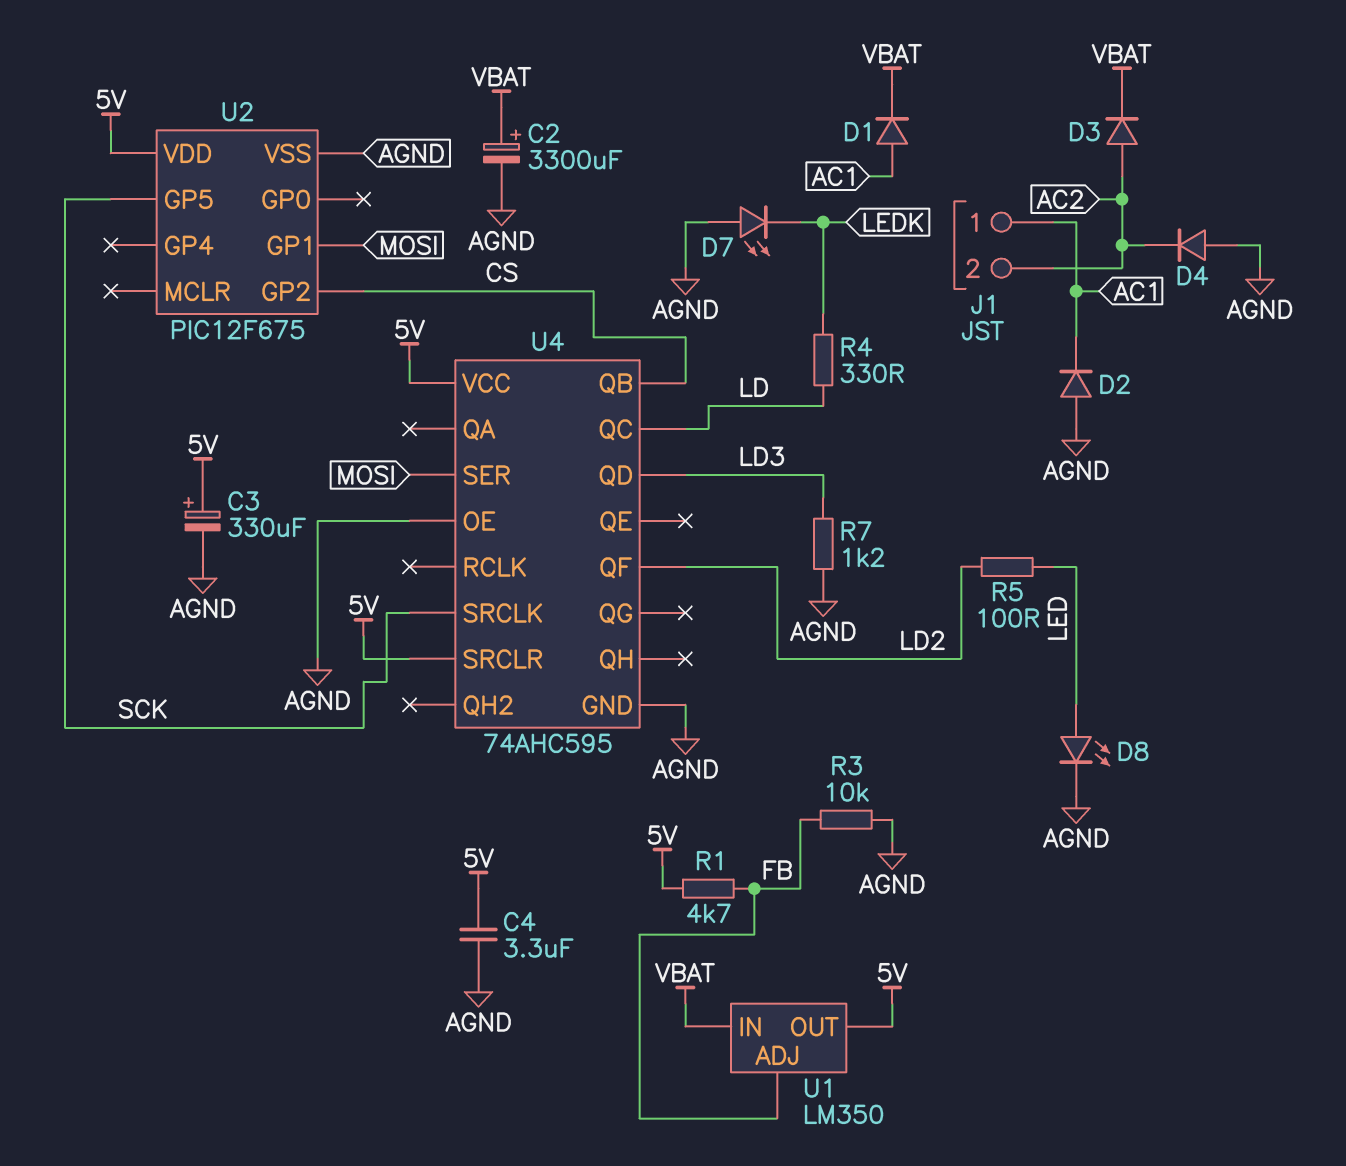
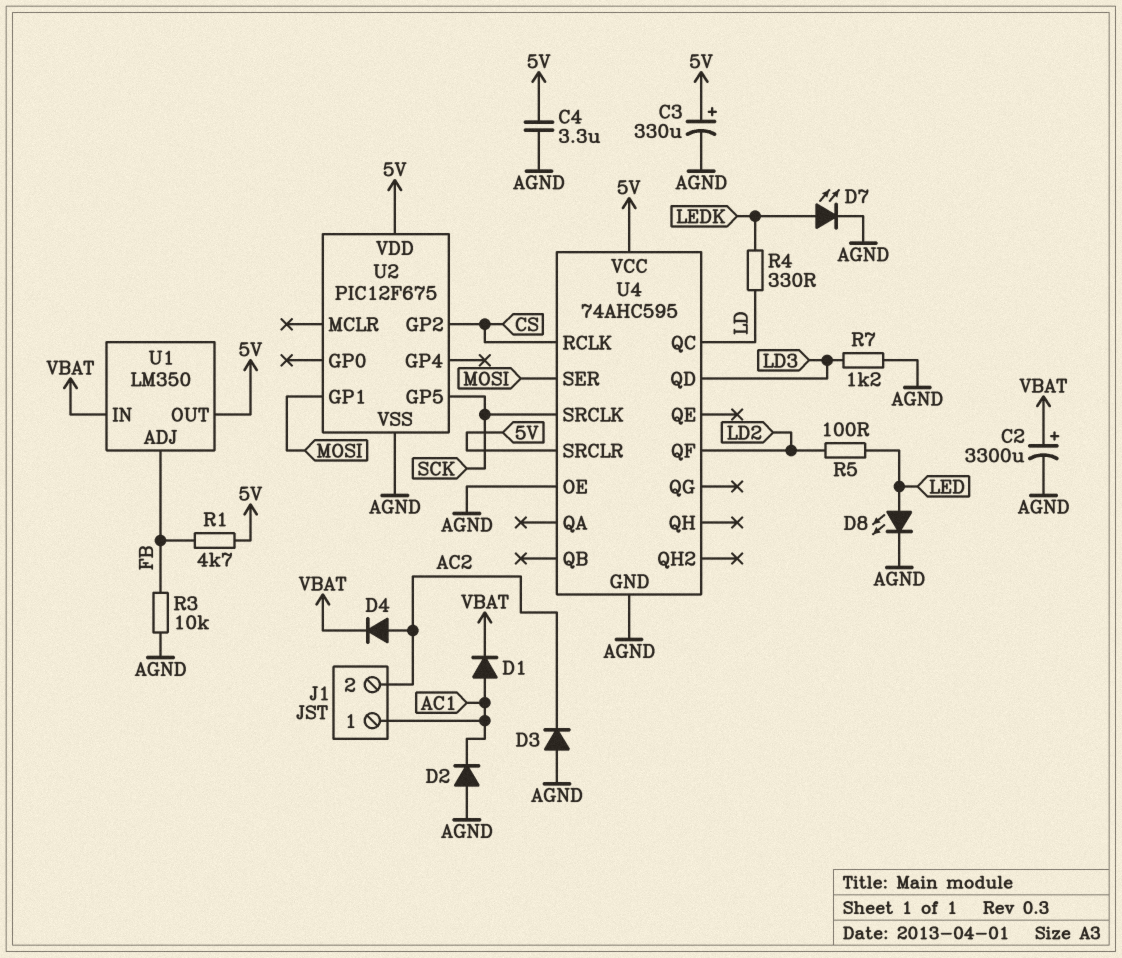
D3: diode (A AC2, K VBAT) -> diode (A AGND, K AC2)
D4: diode (A AGND, K AC2) -> diode (A AC2, K VBAT)
D7: LED (A AGND, K LEDK) -> LED (A LEDK, K AGND)
U4 pin QB: CS -> none
U4 pin RCLK: none -> CS

